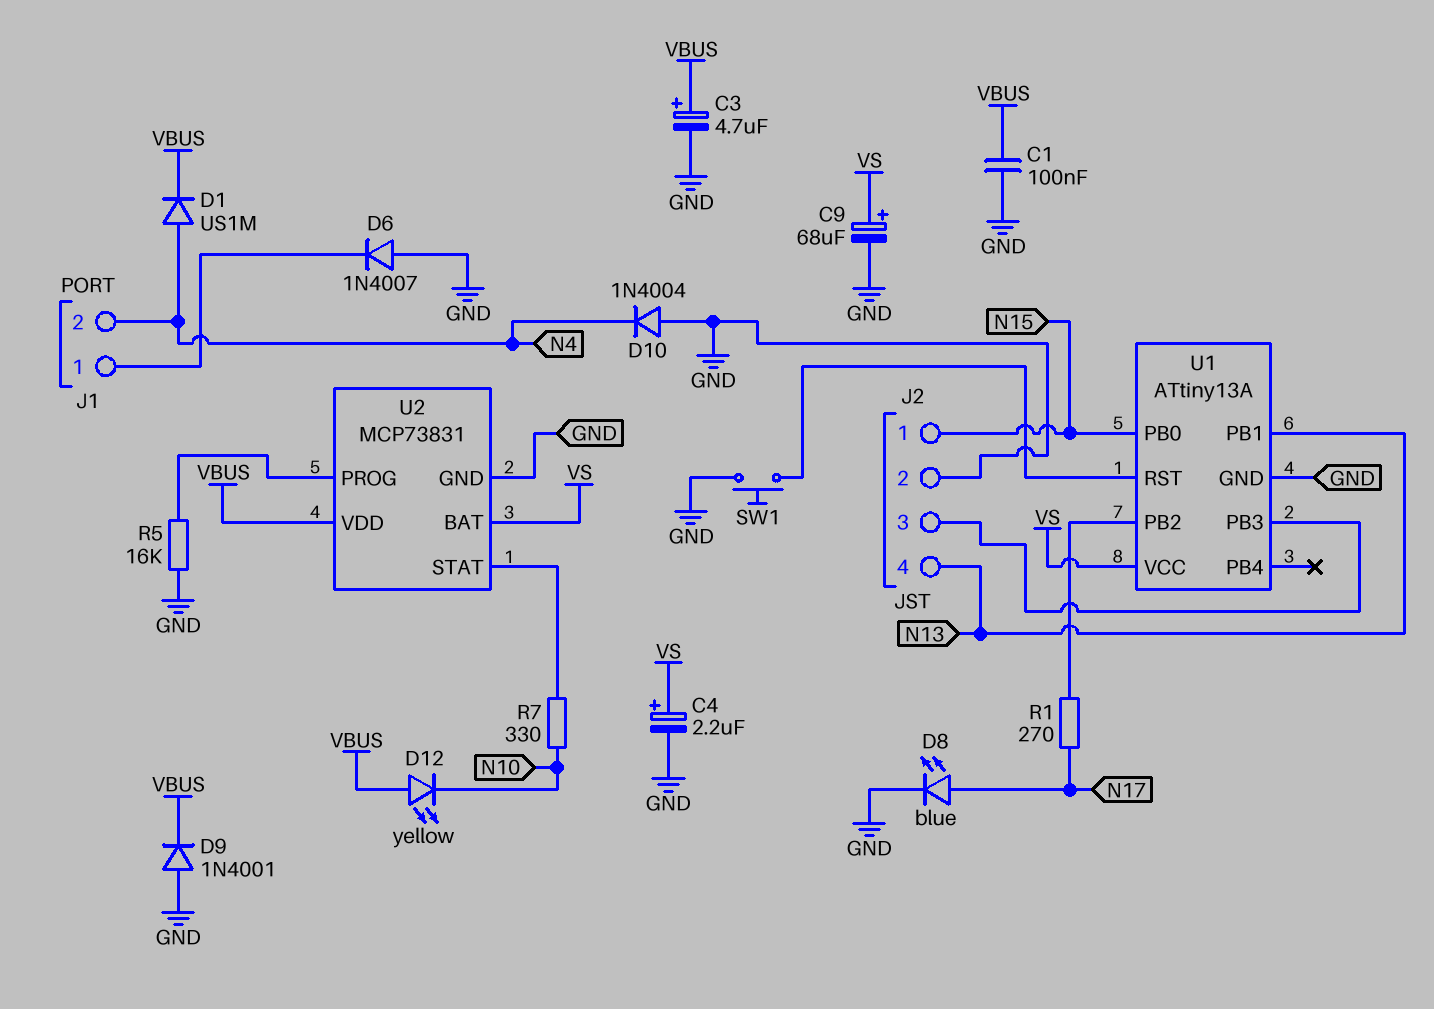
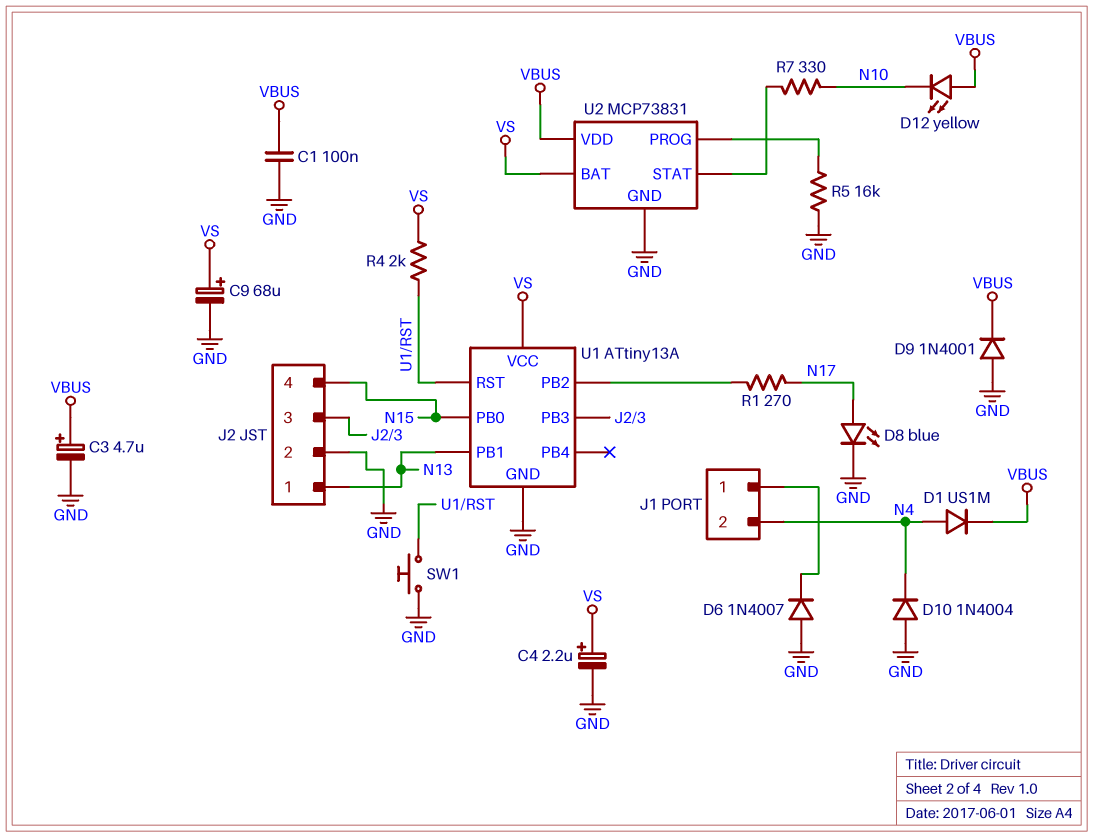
J2 pin 1: N15 -> N13
J2 pin 4: N13 -> N15
R4: none -> 2k (U1/RST, VS)

